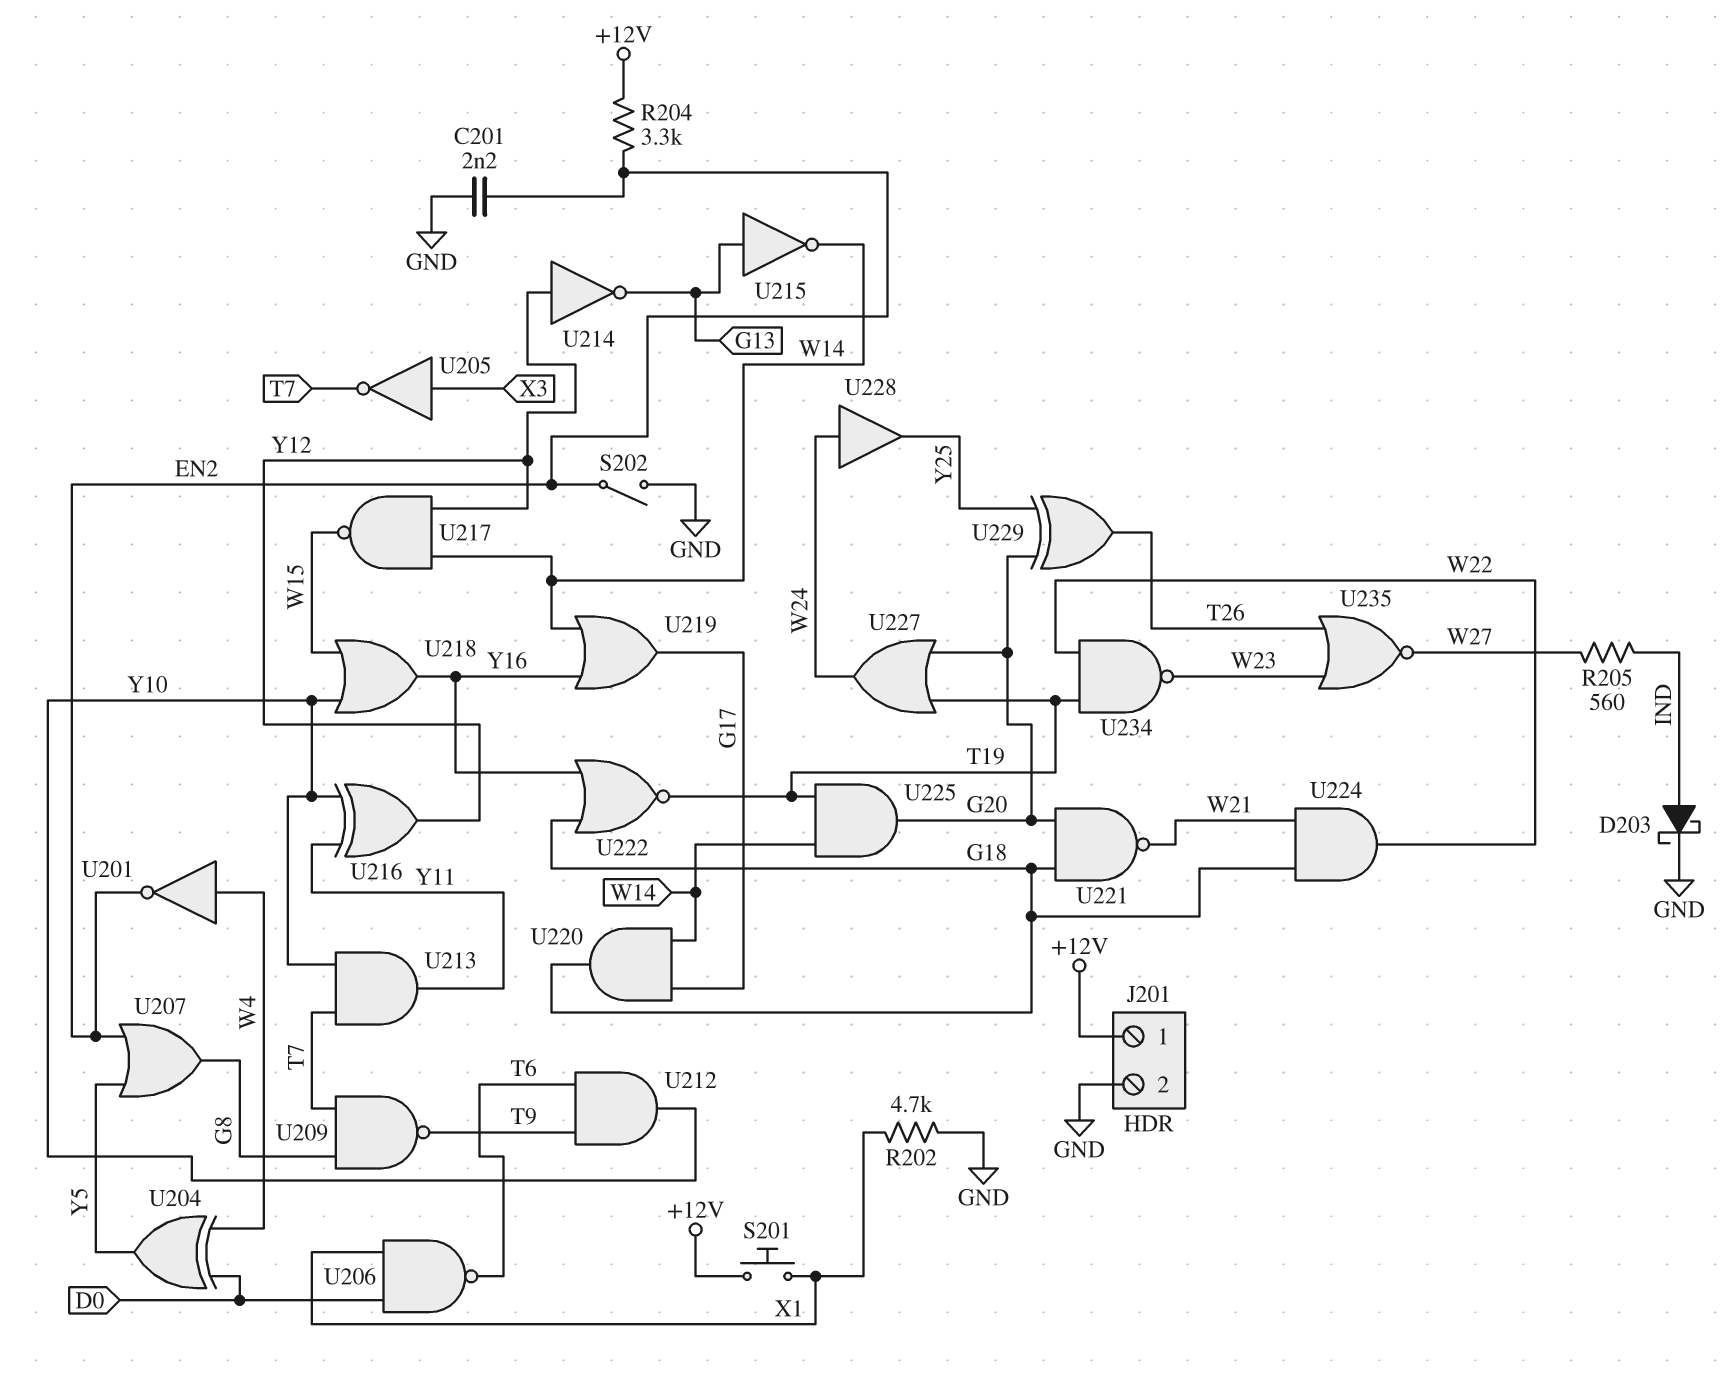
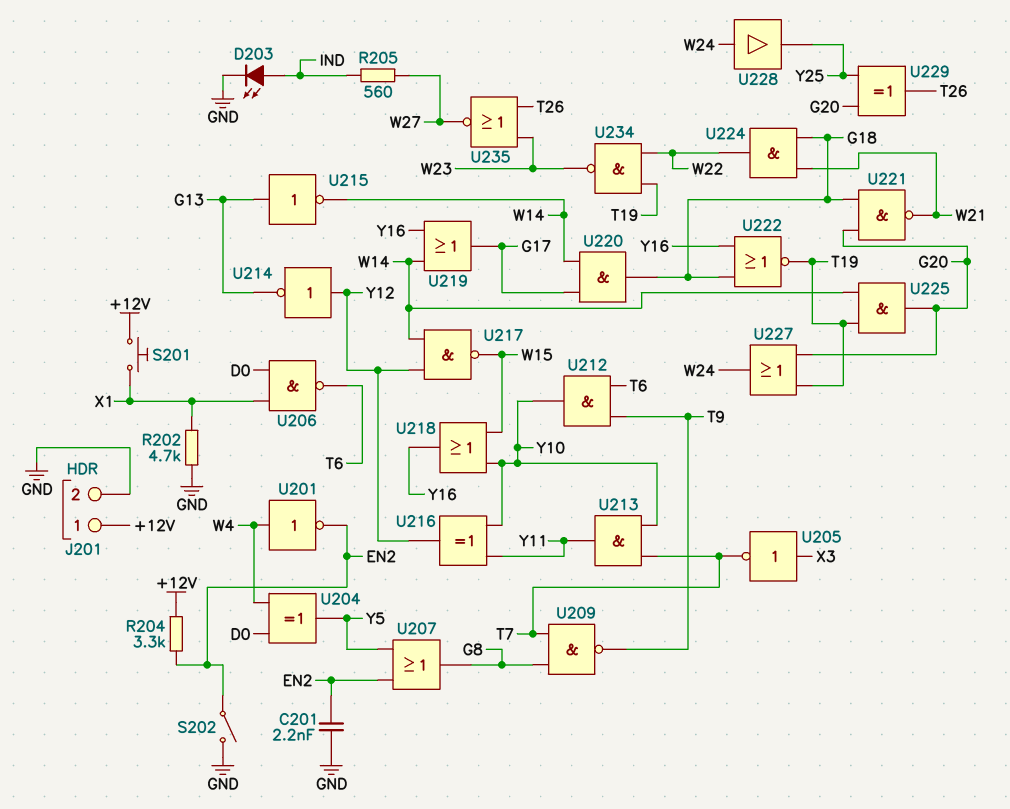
D203: schottky (A IND, K GND) -> LED (A IND, K GND)

